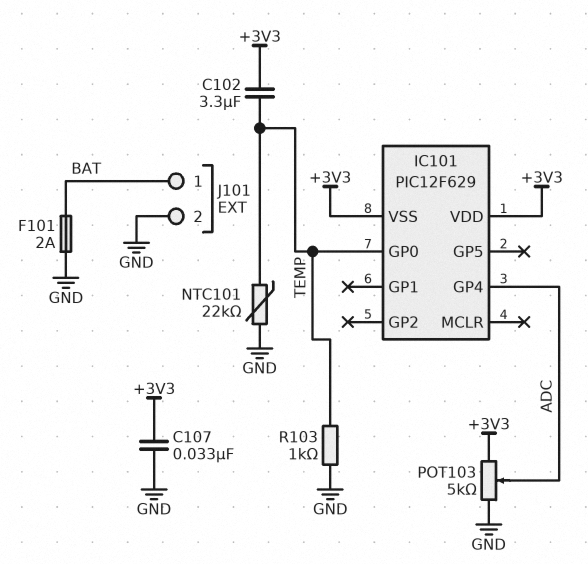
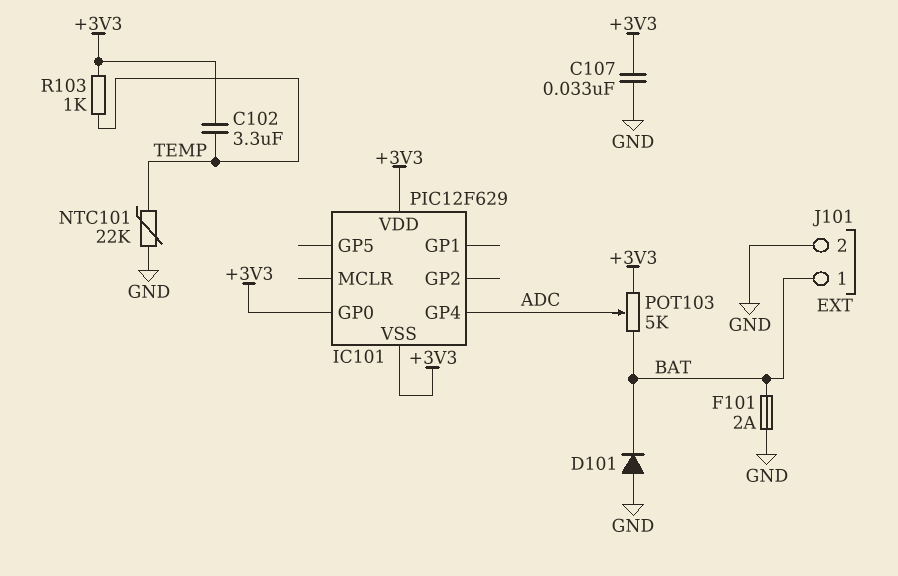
D101: none -> diode (A GND, K BAT)
IC101 pin GP0: TEMP -> +3V3
POT103: 5k (+3V3, GND, wiper ADC) -> 5k (+3V3, BAT, wiper ADC)
R103: 1k (GND, TEMP) -> 1k (+3V3, TEMP)

